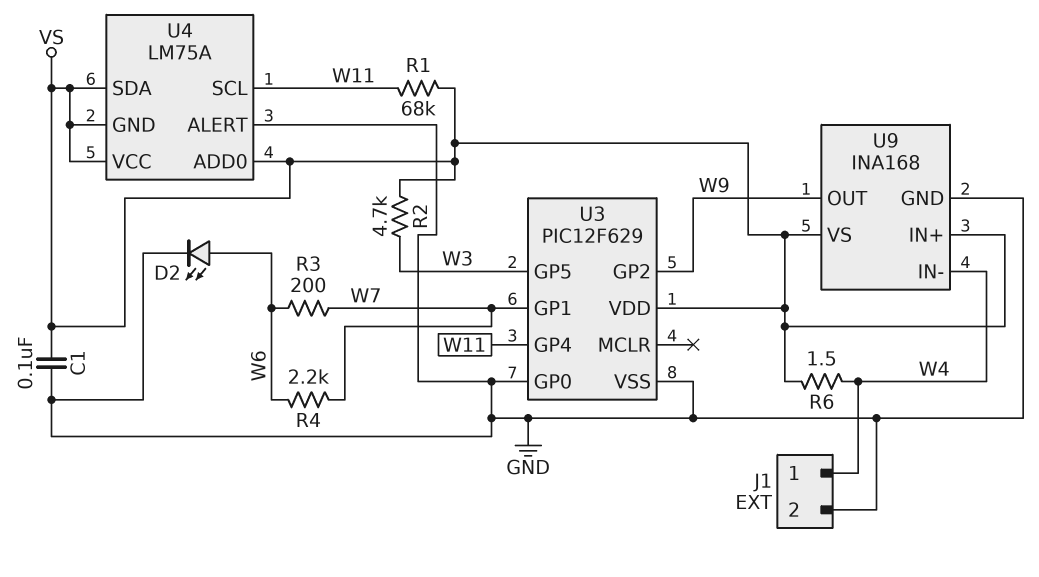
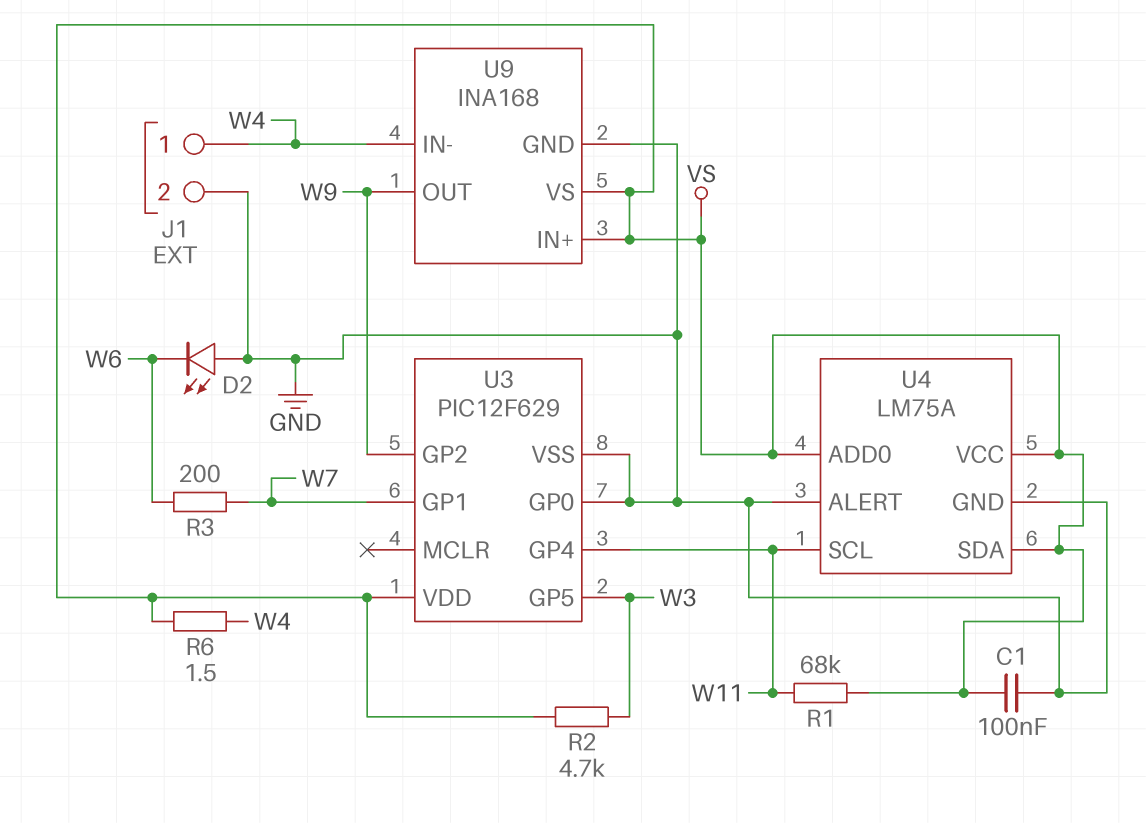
D2: LED (A W6, K GND) -> LED (A GND, K W6)
R4: 2.2k (W6, W7) -> none
U4 pin GND: VS -> GND

